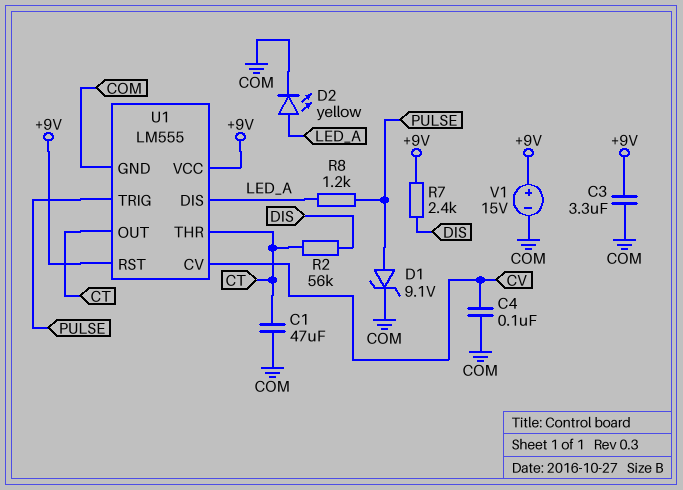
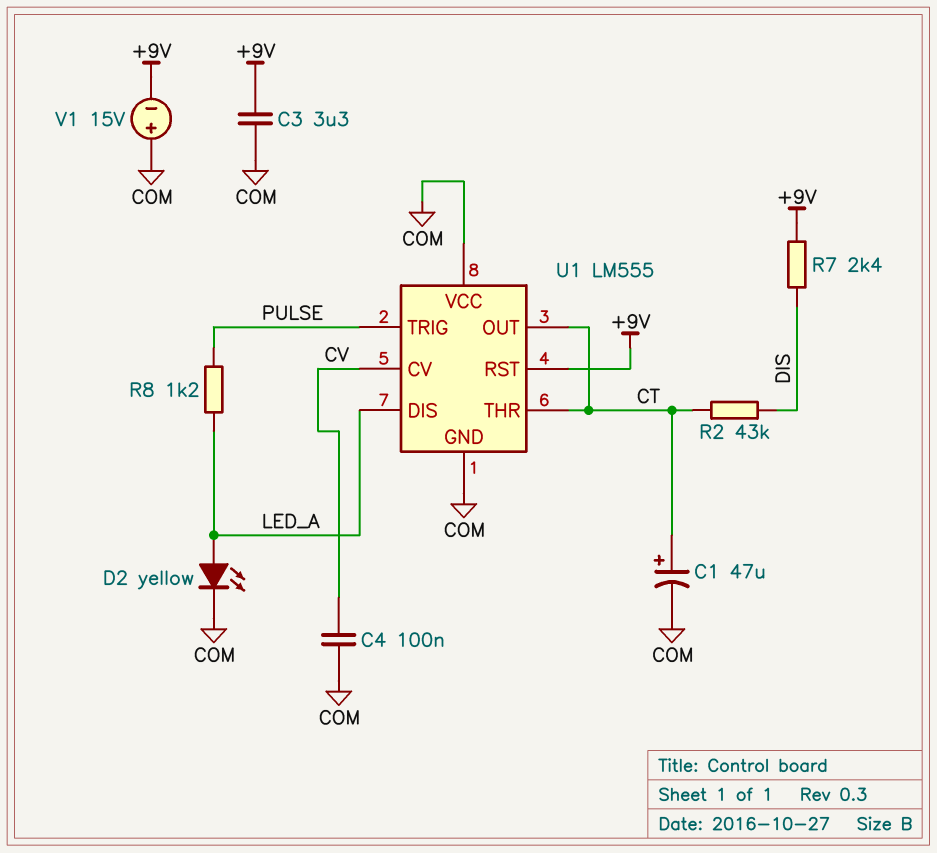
C1: 47uF (COM, CT) -> 47uF (plus CT, minus COM)
D1: zener 9.1V (A PULSE, K COM) -> none
R2: 56k (CT, DIS) -> 43k (CT, DIS)
U1 pin VCC: +9V -> COM
V1: 15V (plus +9V, minus COM) -> 15V (plus COM, minus +9V)

